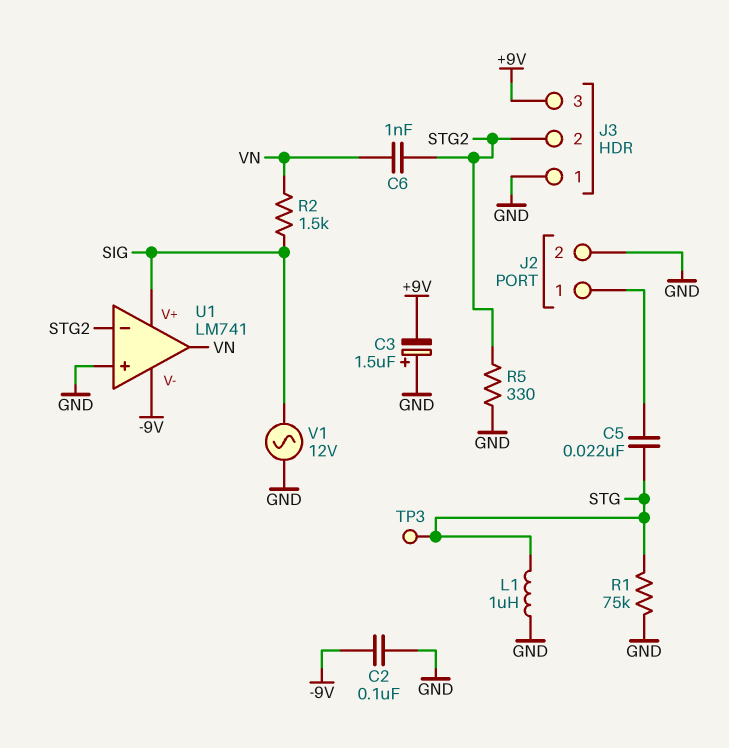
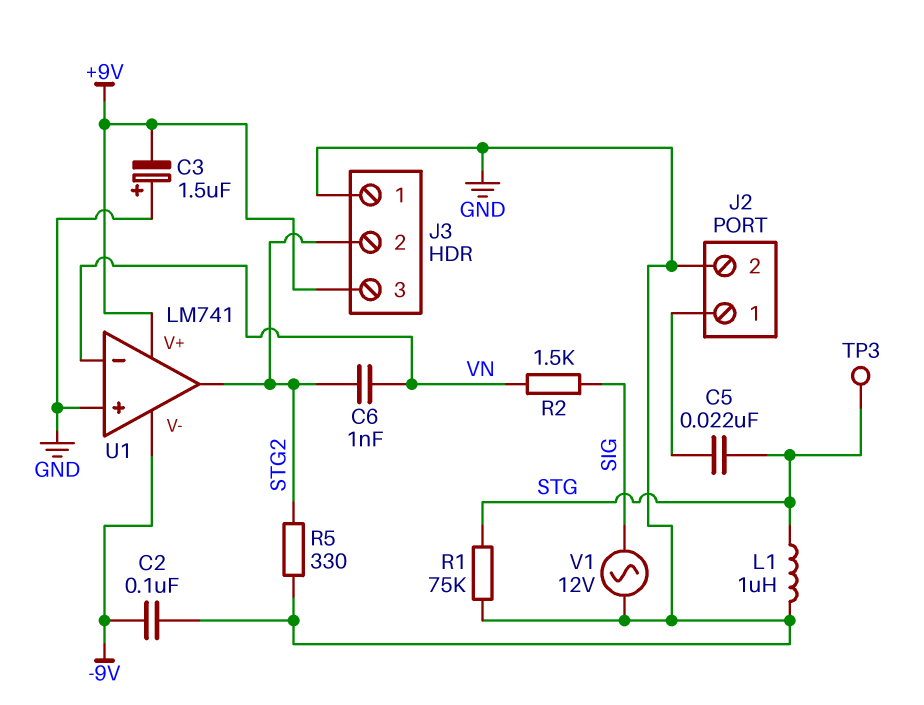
U1 pin V+: SIG -> +9V
U1 pin in-: STG2 -> VN
U1 pin out: VN -> STG2

